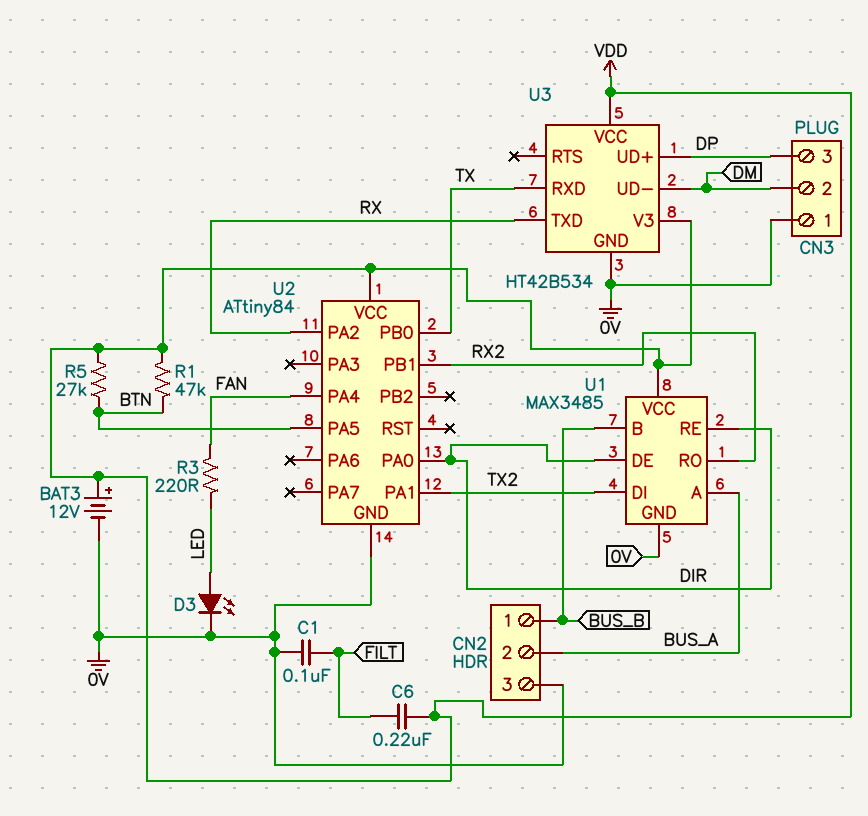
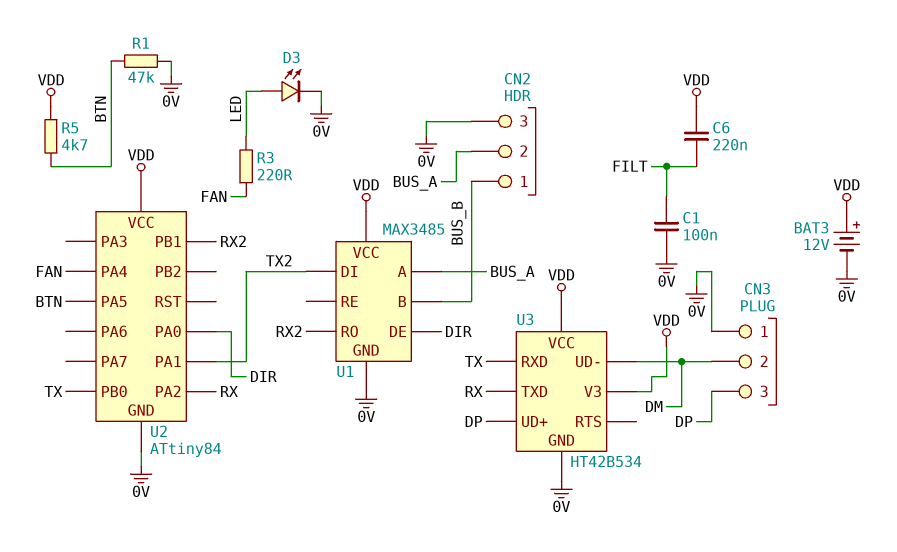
R1: 47k (BTN, VDD) -> 47k (0V, BTN)
R5: 27k (BTN, VDD) -> 4.7k (BTN, VDD)
U1 pin RE: DIR -> none

